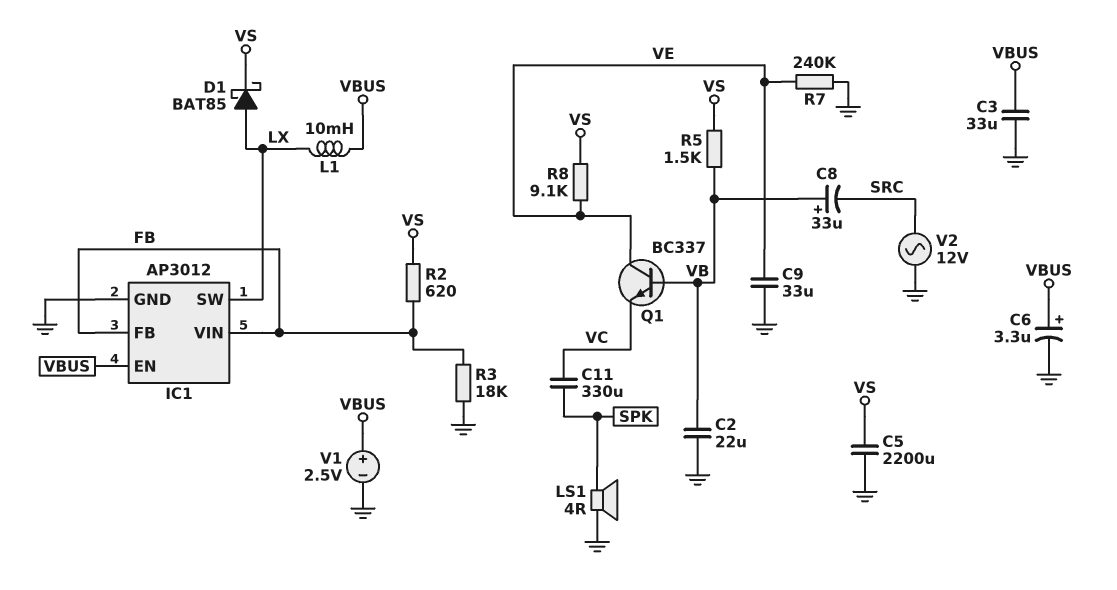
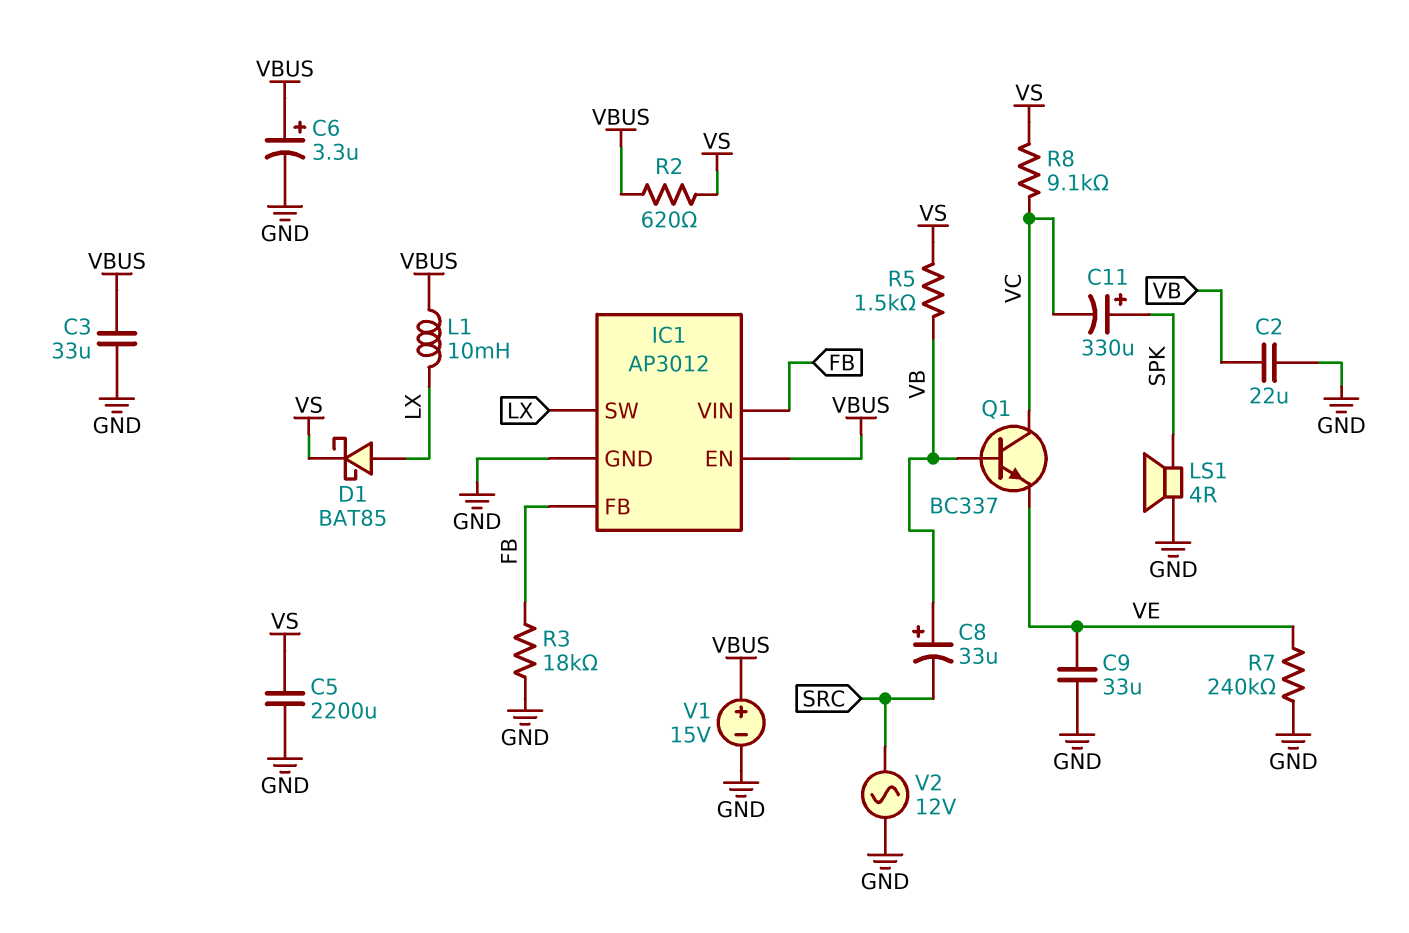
C11: 330uF (SPK, VC) -> 330uF (plus SPK, minus VC)
Q1: NPN BC337 (B VB, C VE, E VC) -> NPN BC337 (B VB, C VC, E VE)
R2: 620 (FB, VS) -> 620 (VBUS, VS)
R8: 9.1k (VE, VS) -> 9.1k (VC, VS)
V1: 2.5V (plus VBUS, minus GND) -> 15V (plus VBUS, minus GND)

